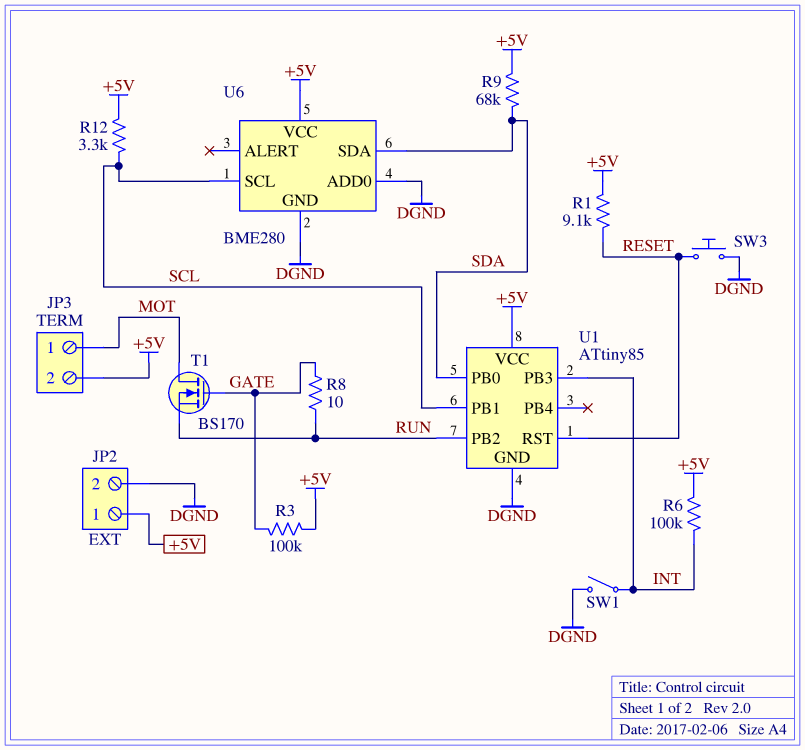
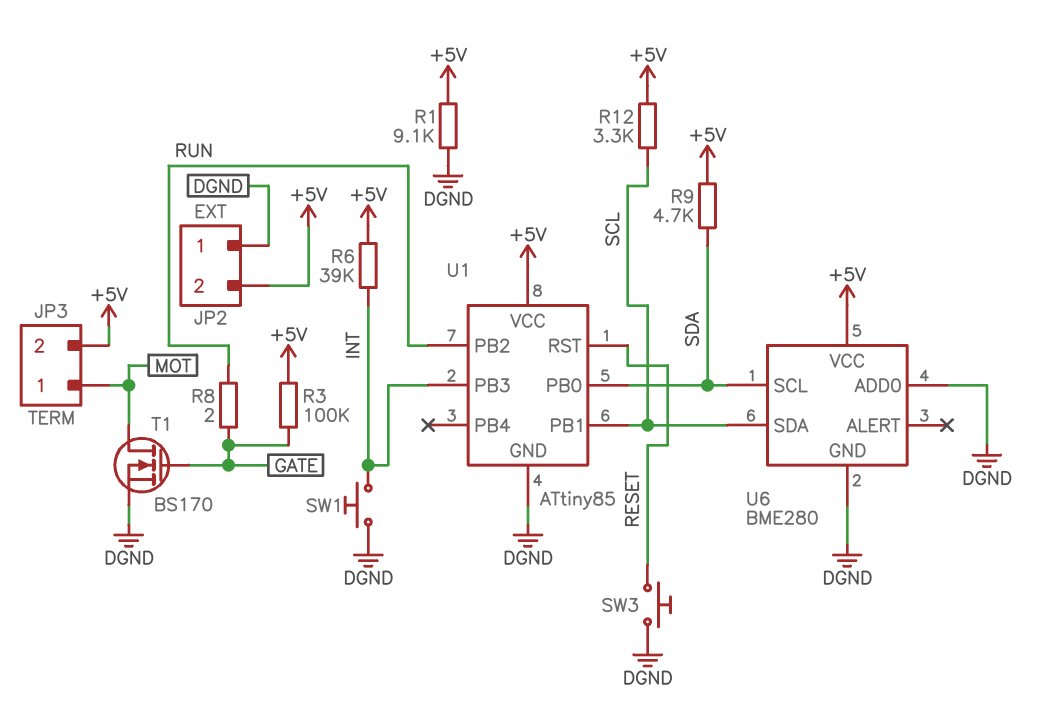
JP2 pin 1: +5V -> DGND
JP2 pin 2: DGND -> +5V
R1: 9.1k (+5V, RESET) -> 9.1k (+5V, DGND)
R6: 100k (+5V, INT) -> 39k (+5V, INT)
R8: 10 (GATE, RUN) -> 2 (GATE, RUN)
R9: 68k (+5V, SDA) -> 4.7k (+5V, SDA)
SW1: switch (DGND, INT) -> button (DGND, INT)
T1: NMOS BS170 (G GATE, D MOT, S RUN) -> NMOS BS170 (G GATE, D MOT, S DGND)
U6 pin SCL: SCL -> SDA
U6 pin SDA: SDA -> SCL

